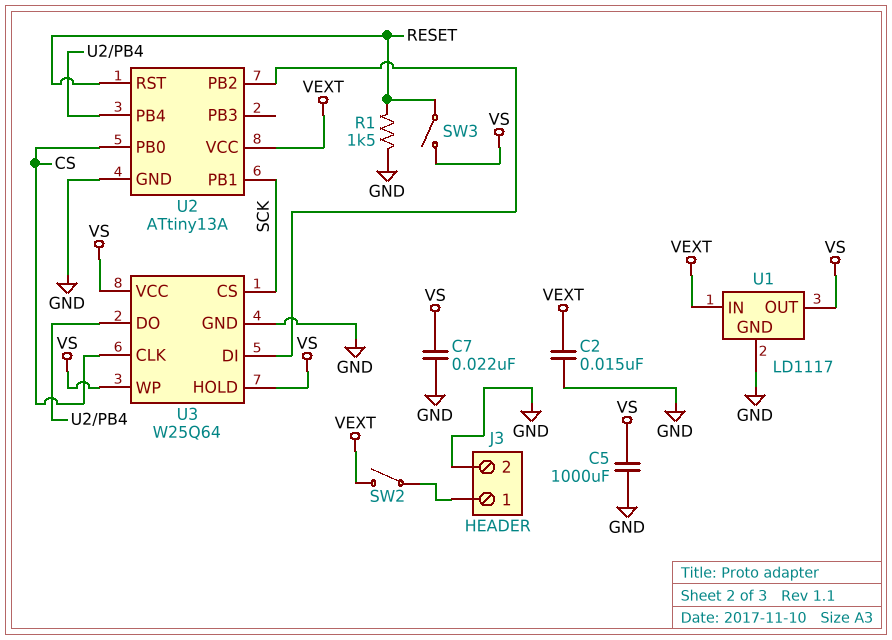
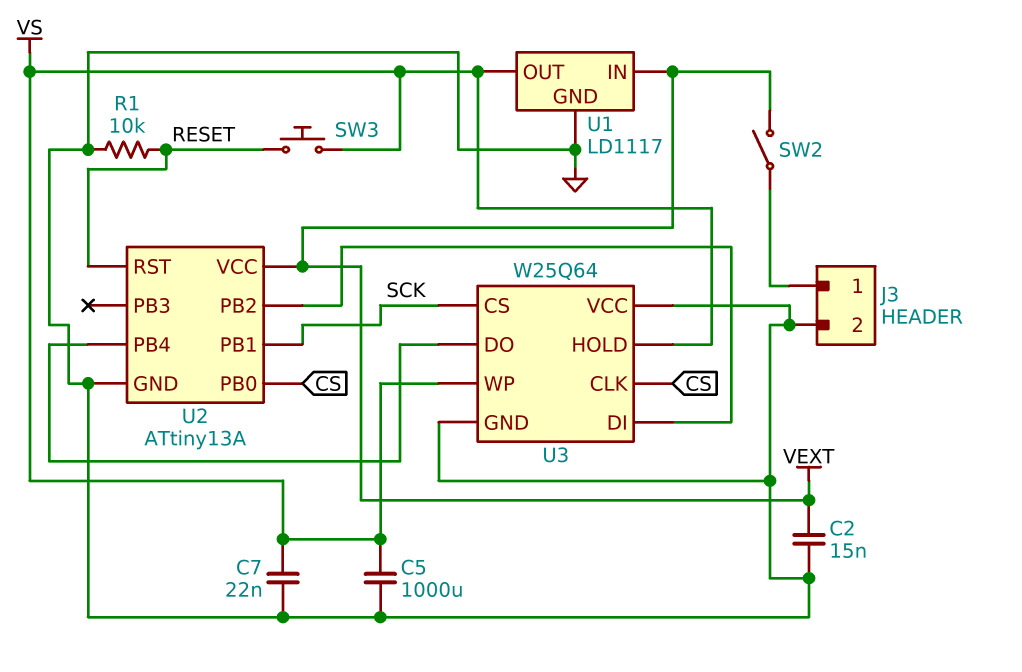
R1: 1.5k (GND, RESET) -> 10k (GND, RESET)
SW3: switch (RESET, VS) -> button (RESET, VS)
U3 pin VCC: VS -> GND

